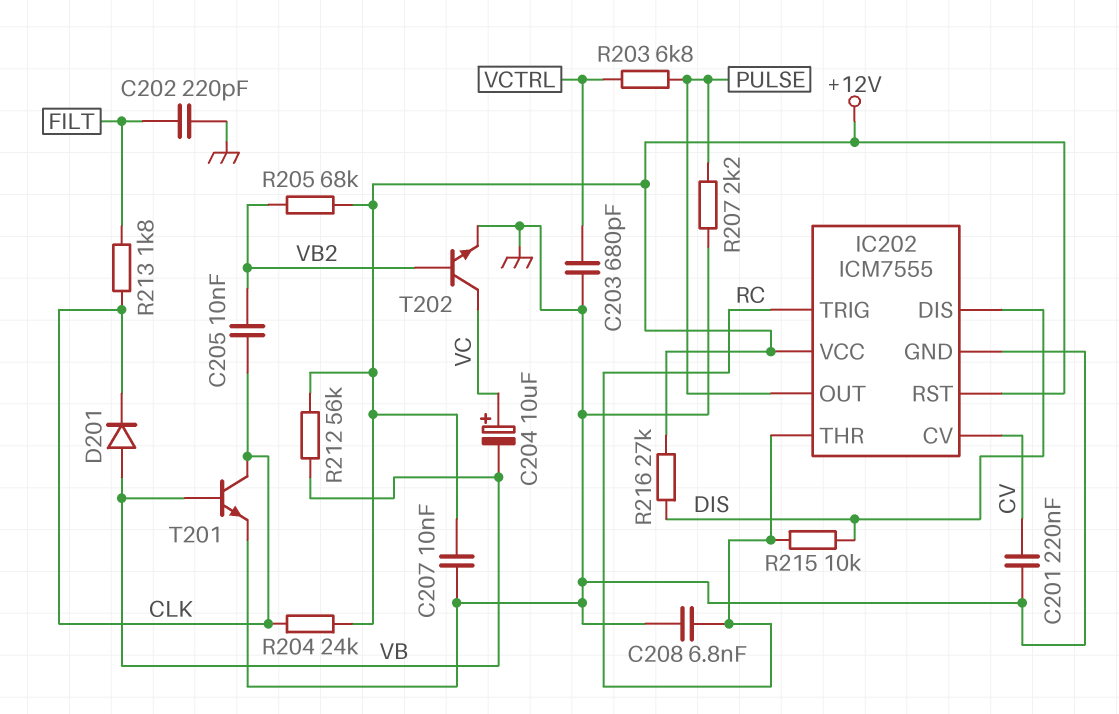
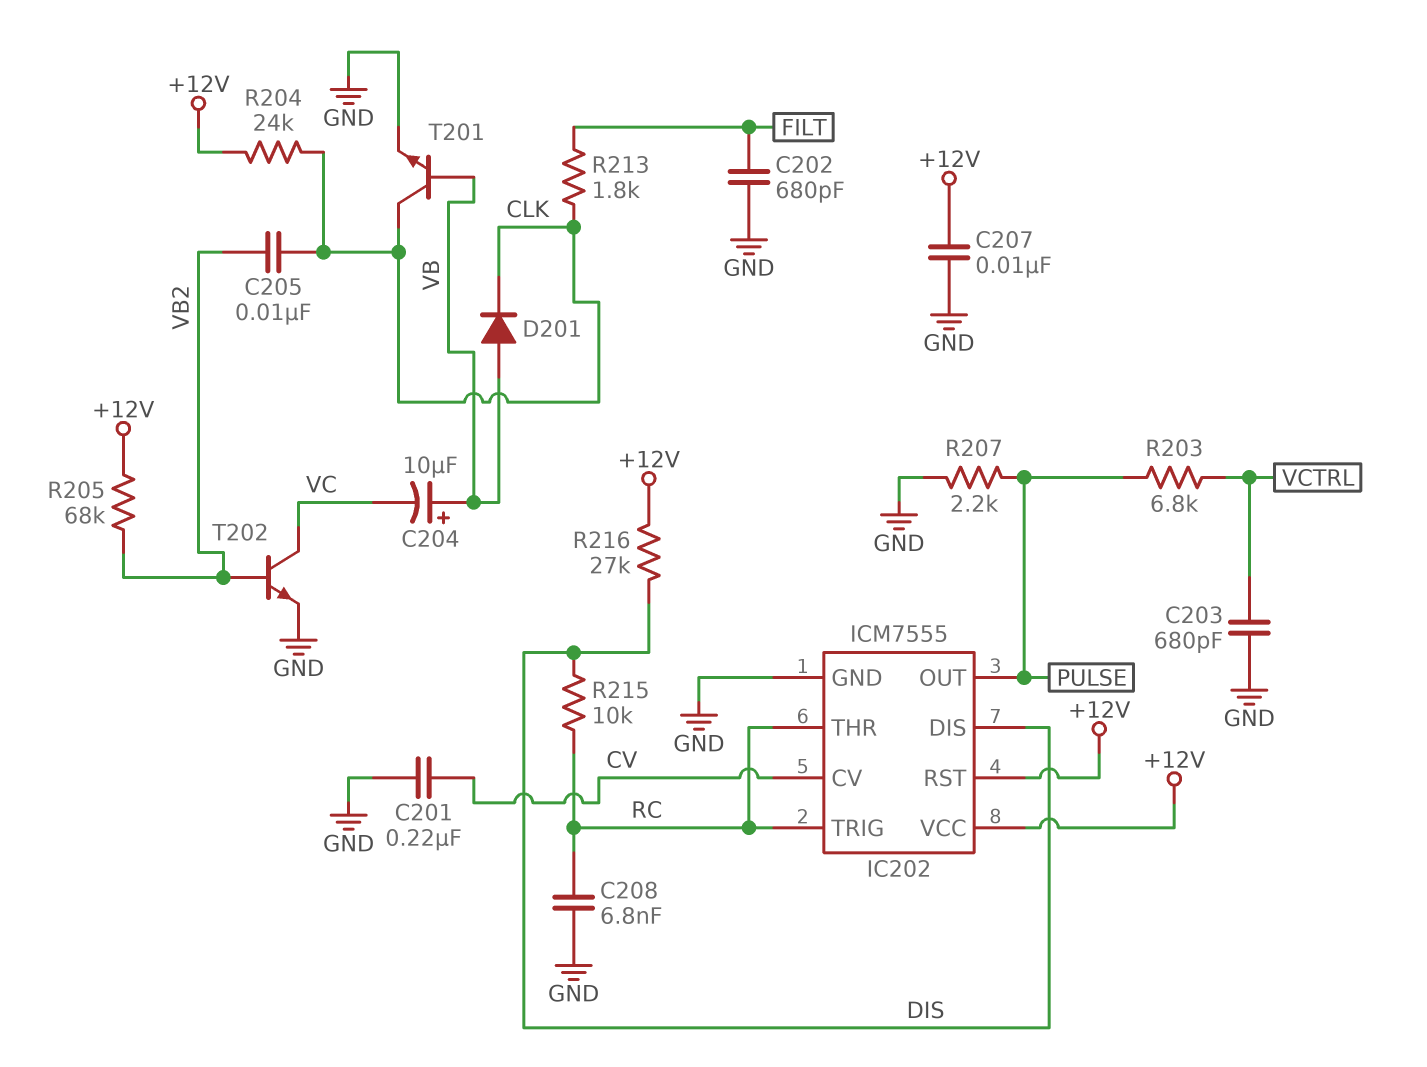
C202: 220pF (FILT, GND) -> 680pF (FILT, GND)
C204: 10uF (plus VC, minus VB) -> 10uF (plus VB, minus VC)
R212: 56k (+12V, VB) -> none

